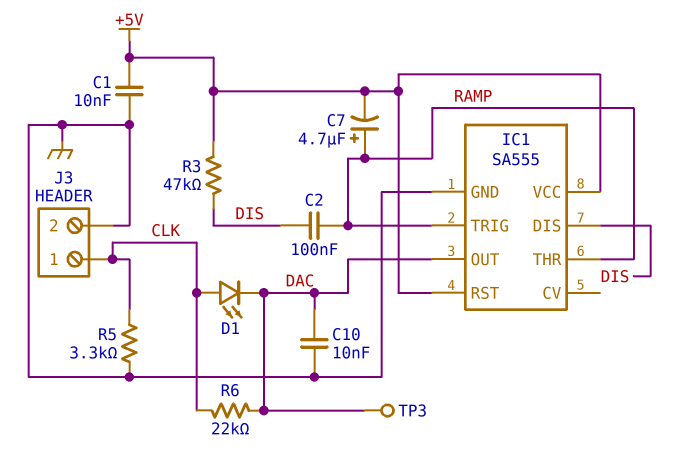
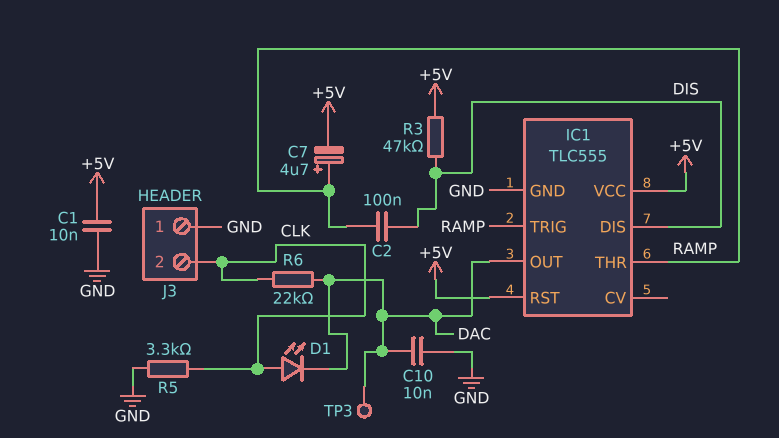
IC1: SA555 -> TLC555
J3 pin 1: CLK -> GND
J3 pin 2: GND -> CLK

